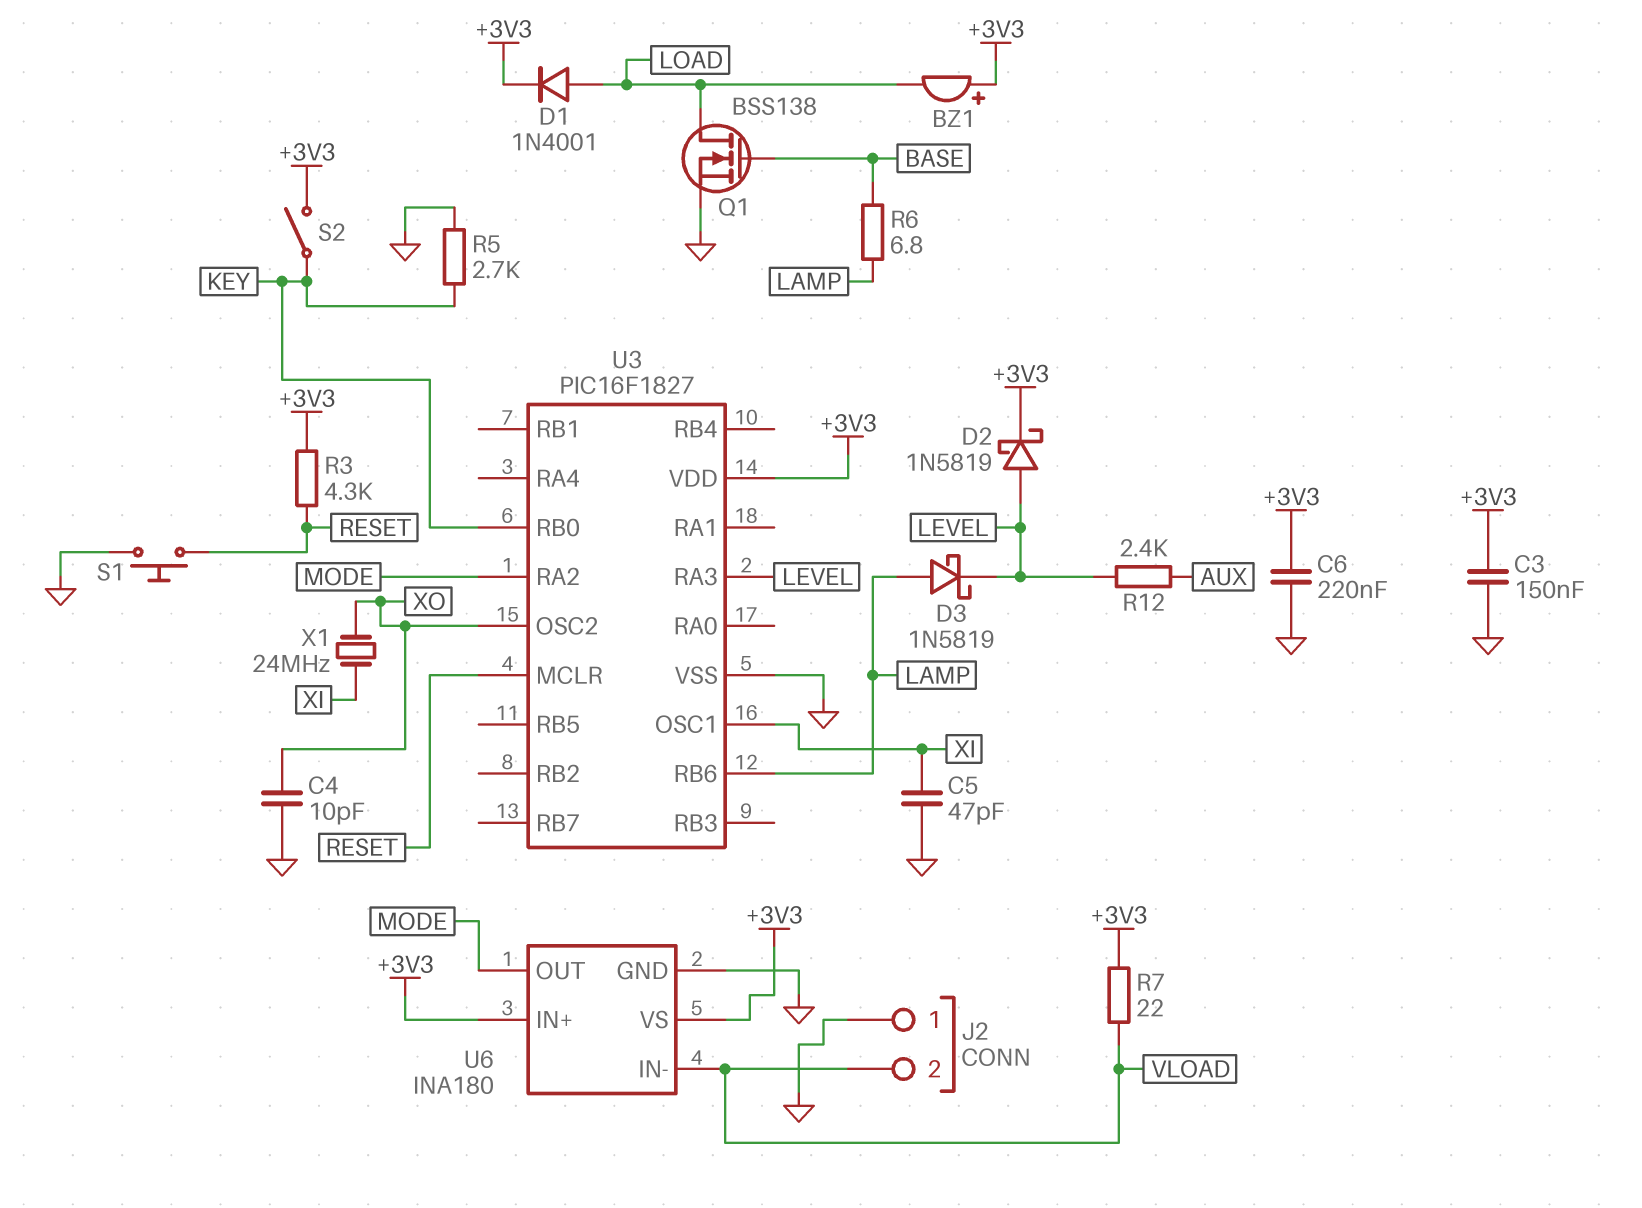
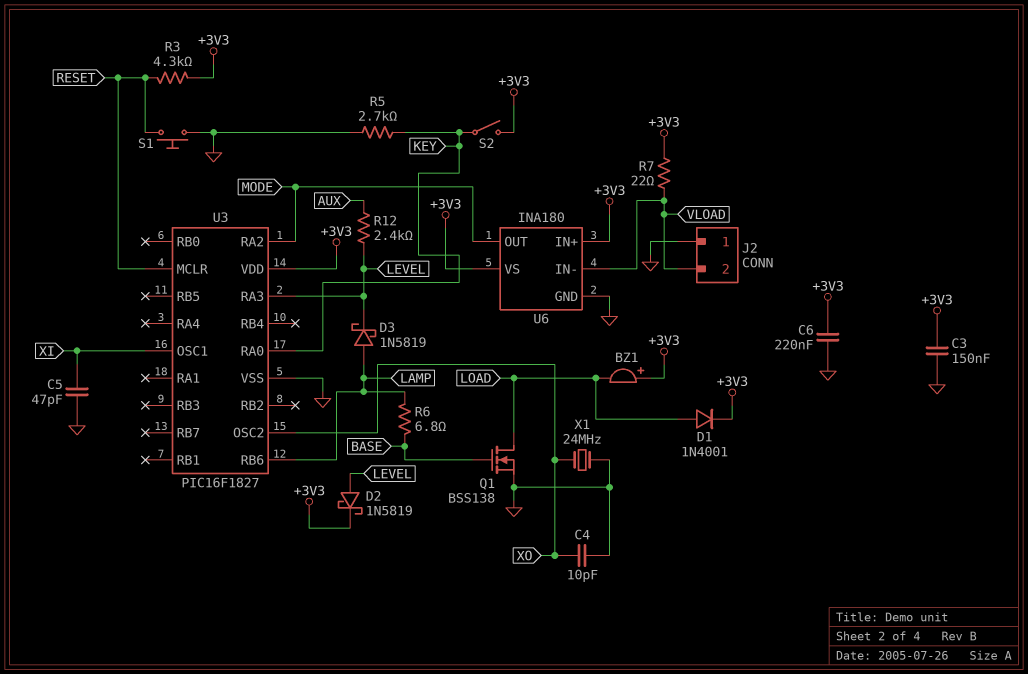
U3 pin RA0: none -> KEY
U3 pin RB0: KEY -> none
X1: 24MHz (XI, XO) -> 24MHz (GND, XO)

